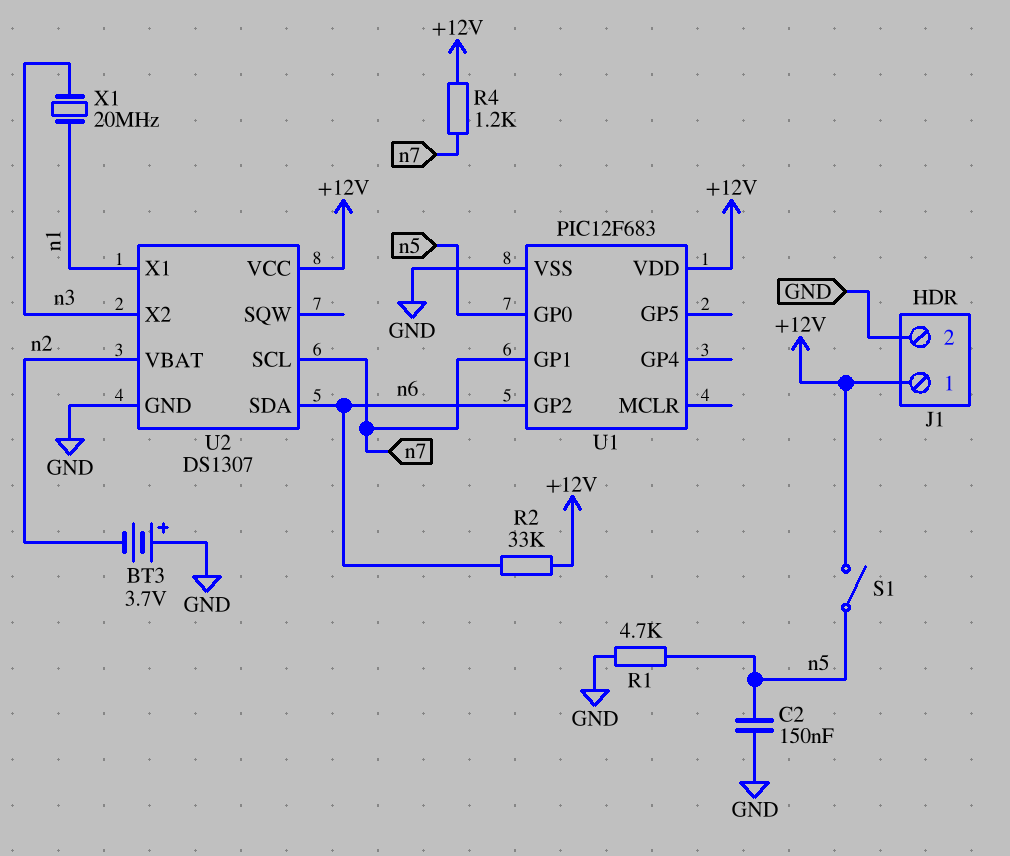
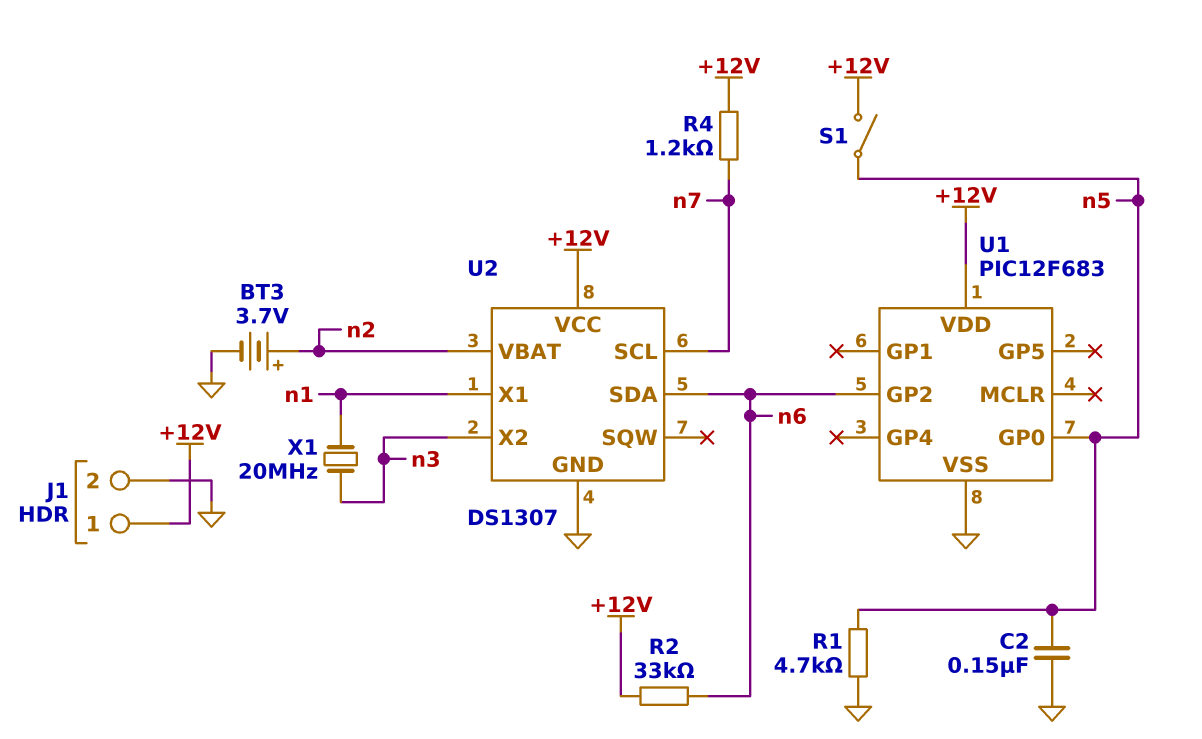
BT3: 3.7V (plus GND, minus n2) -> 3.7V (plus n2, minus GND)
U1 pin GP1: n7 -> none

